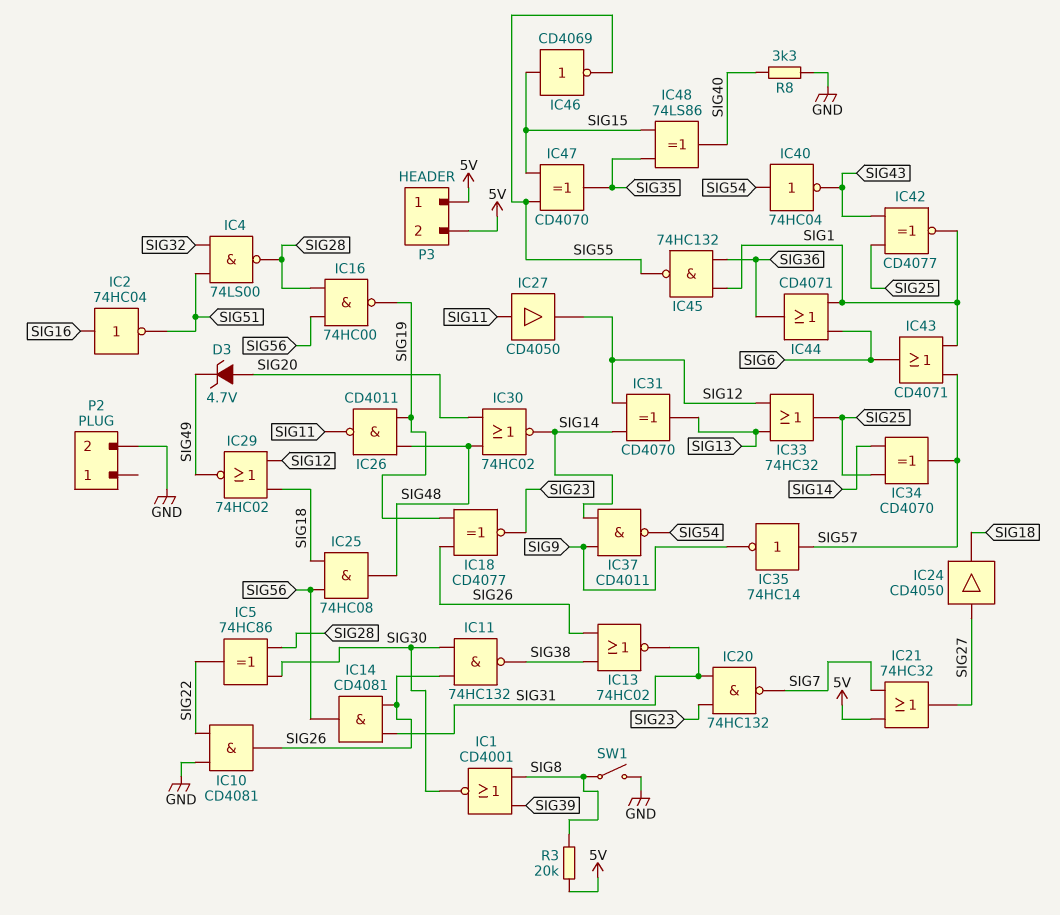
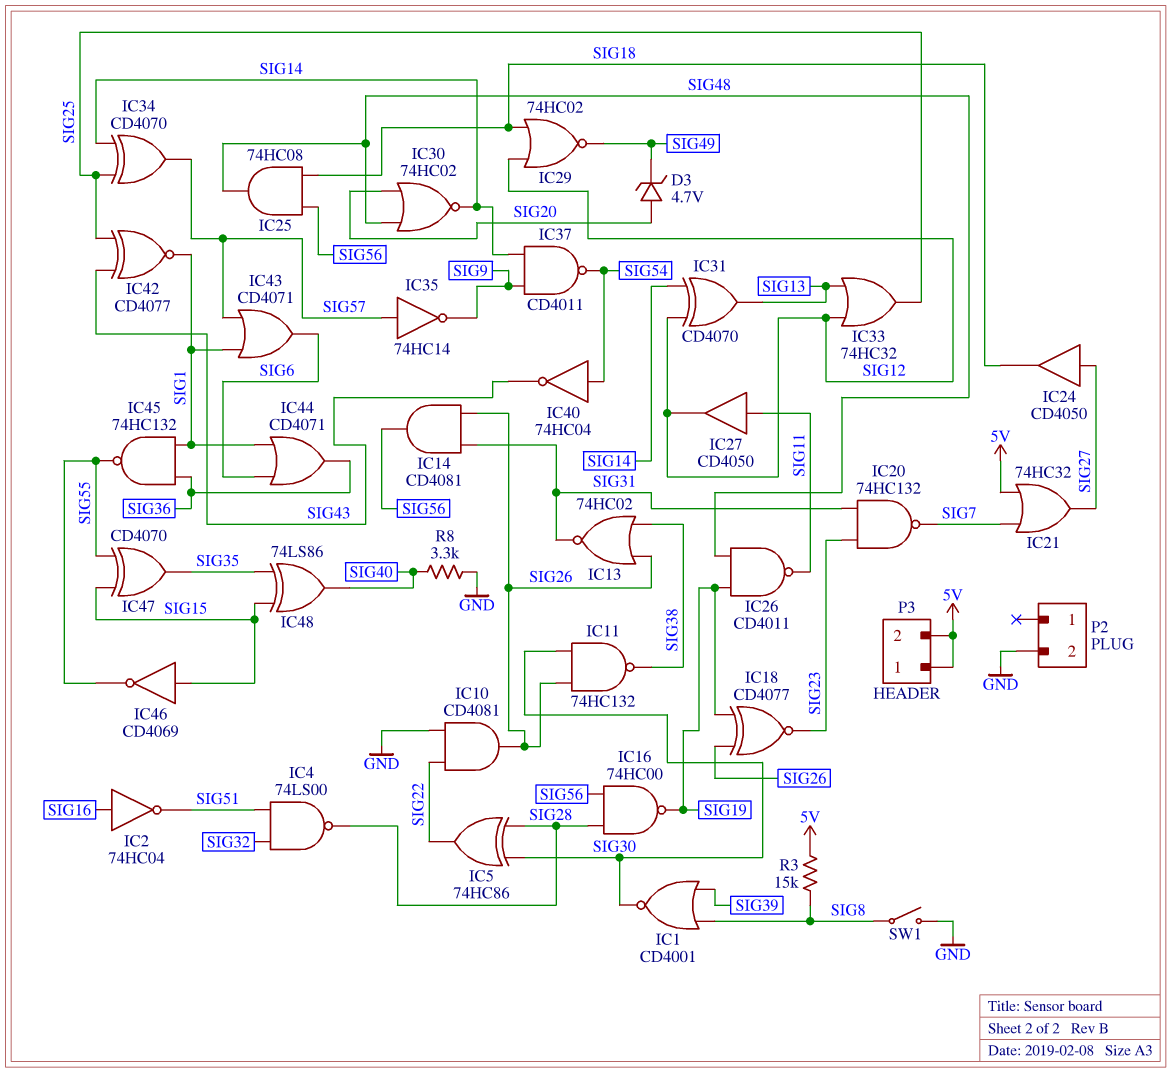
R3: 20k (5V, SIG8) -> 15k (5V, SIG8)

